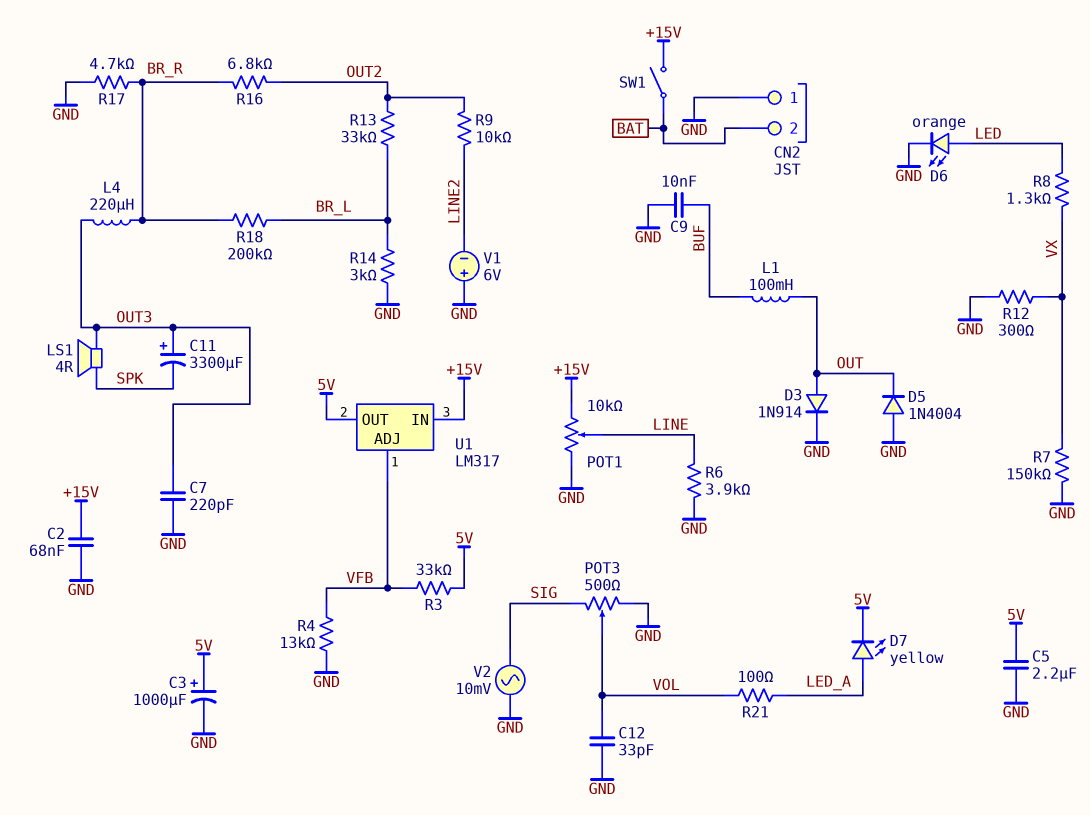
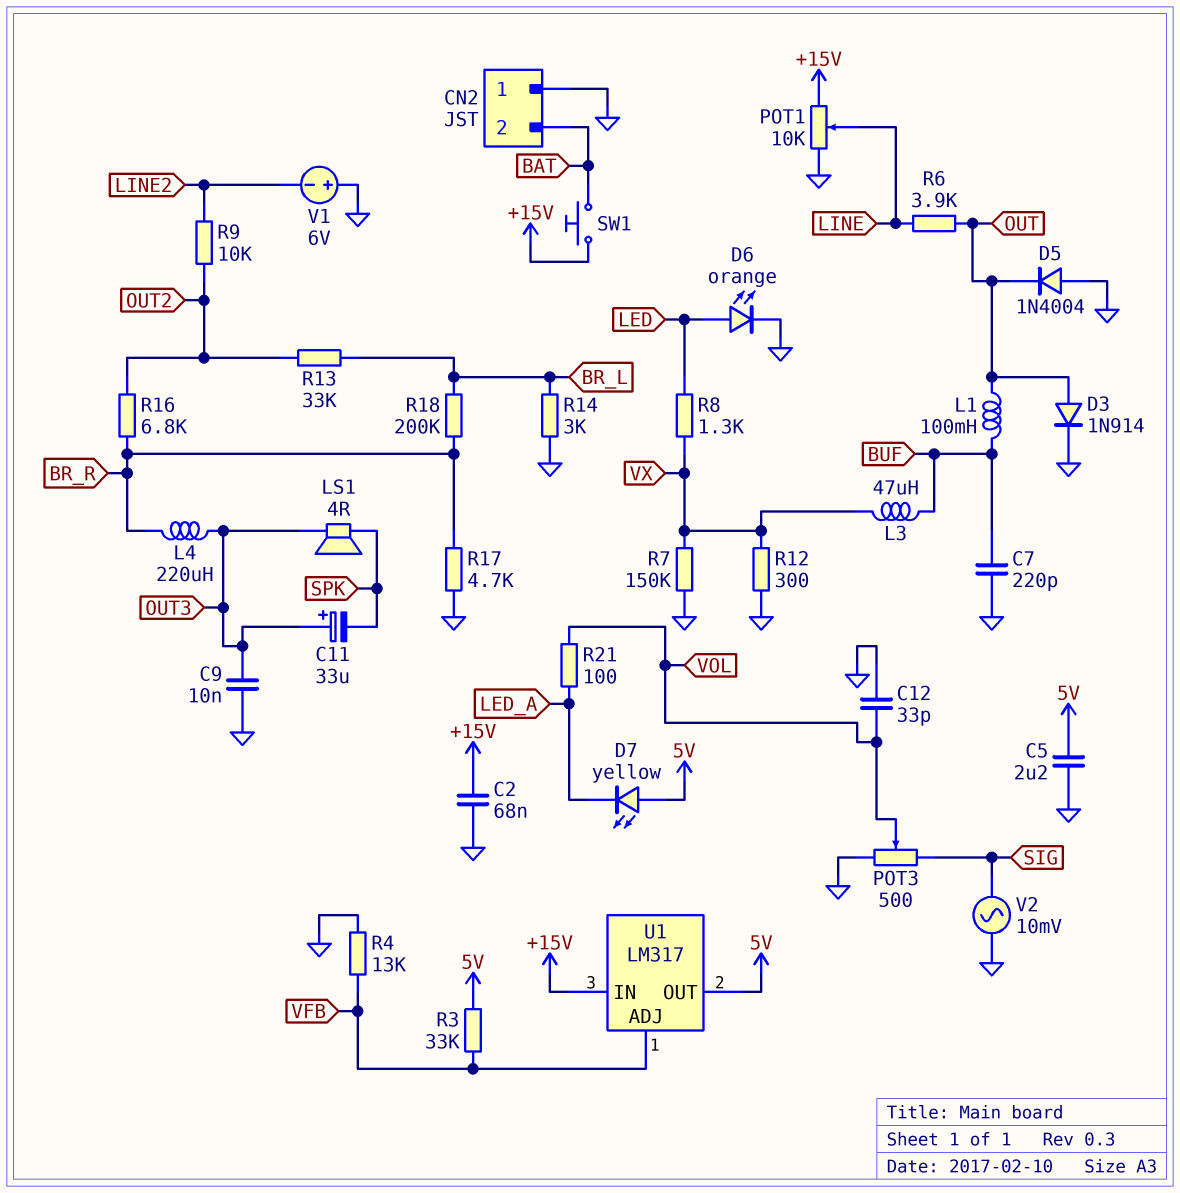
C3: 1000uF (plus 5V, minus GND) -> none
C7: 220pF (GND, OUT3) -> 220pF (BUF, GND)
C9: 10nF (BUF, GND) -> 10nF (GND, OUT3)
C11: 3300uF (plus OUT3, minus SPK) -> 33uF (plus OUT3, minus SPK)
D7: LED yellow (A LED_A, K 5V) -> LED yellow (A 5V, K LED_A)
L3: none -> 47uH (BUF, VX)
R6: 3.9k (GND, LINE) -> 3.9k (LINE, OUT)
SW1: switch (+15V, BAT) -> button (+15V, BAT)

